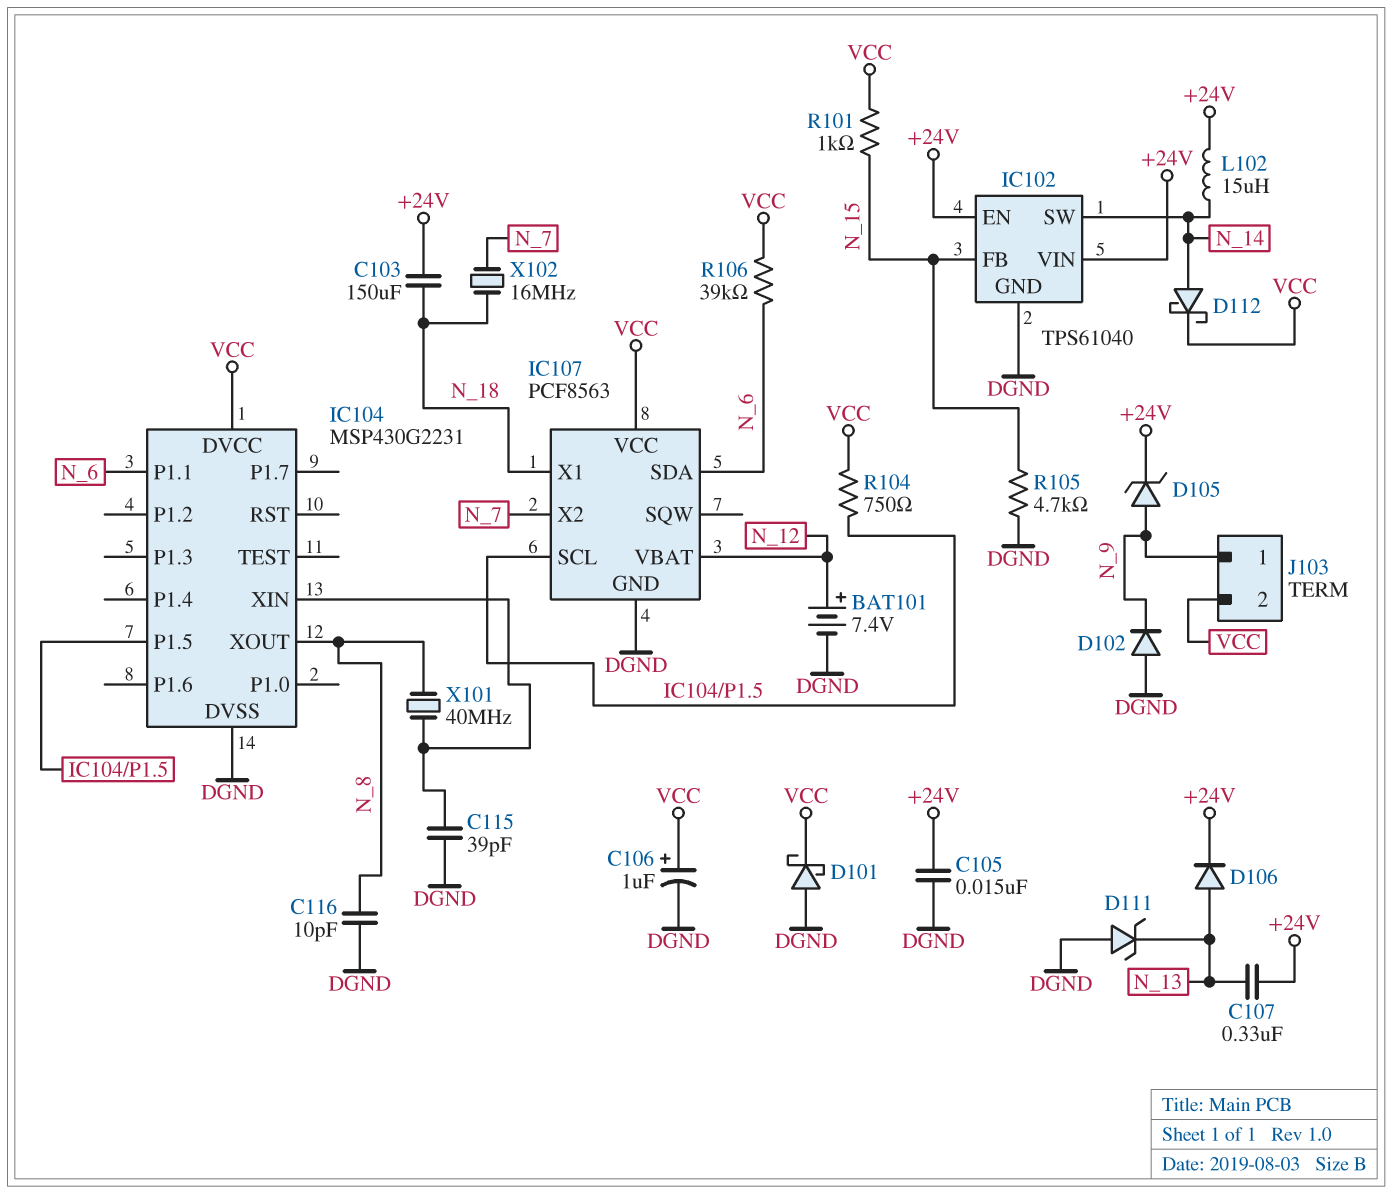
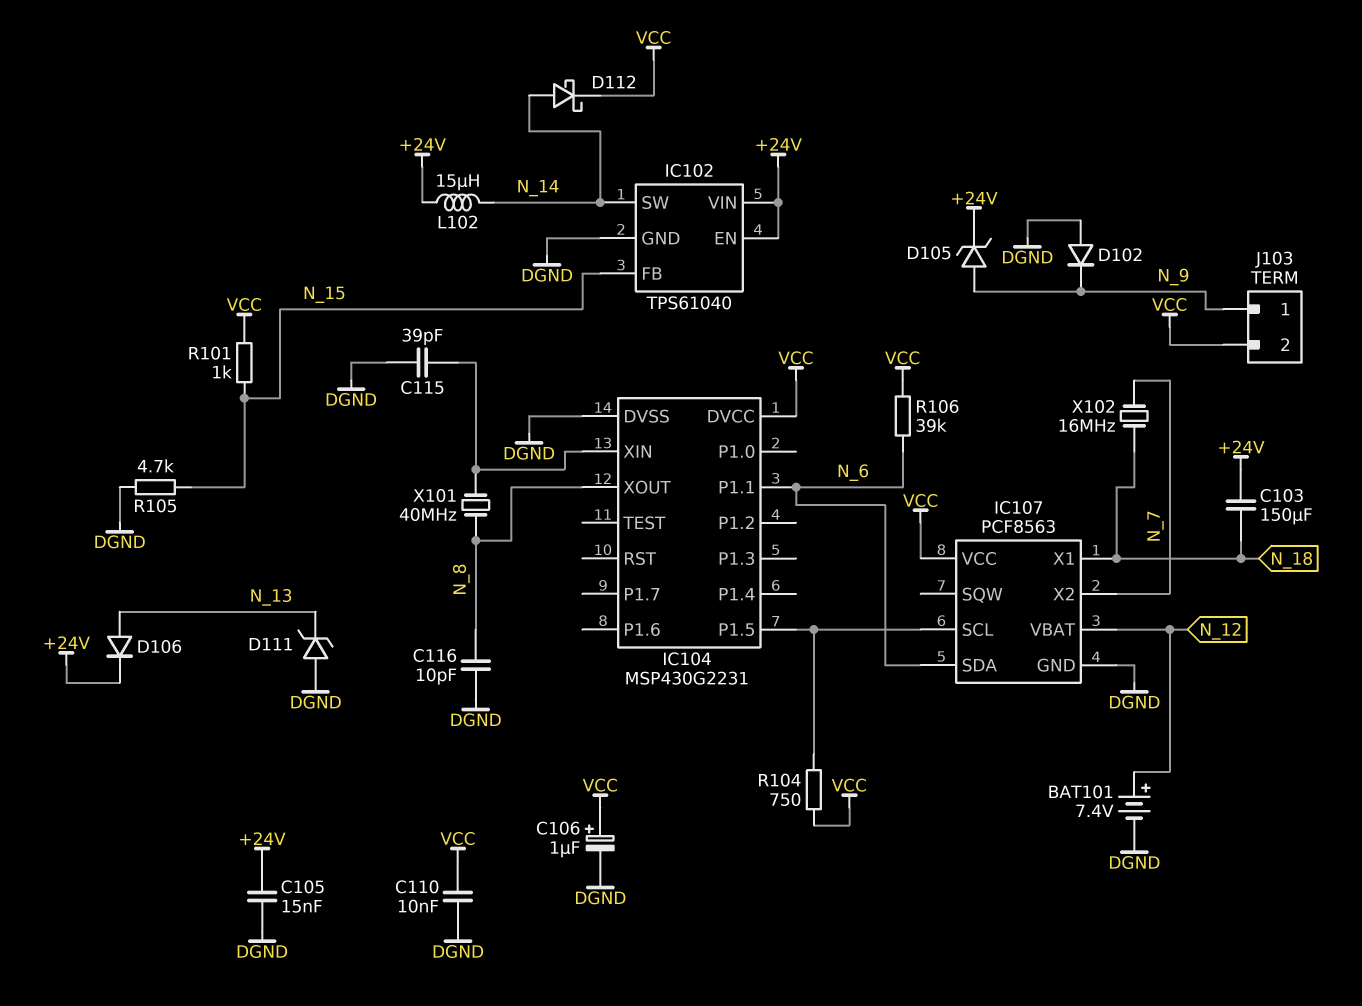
C107: 330nF (+24V, N_13) -> none
C110: none -> 10nF (DGND, VCC)
D101: schottky (A DGND, K VCC) -> none

